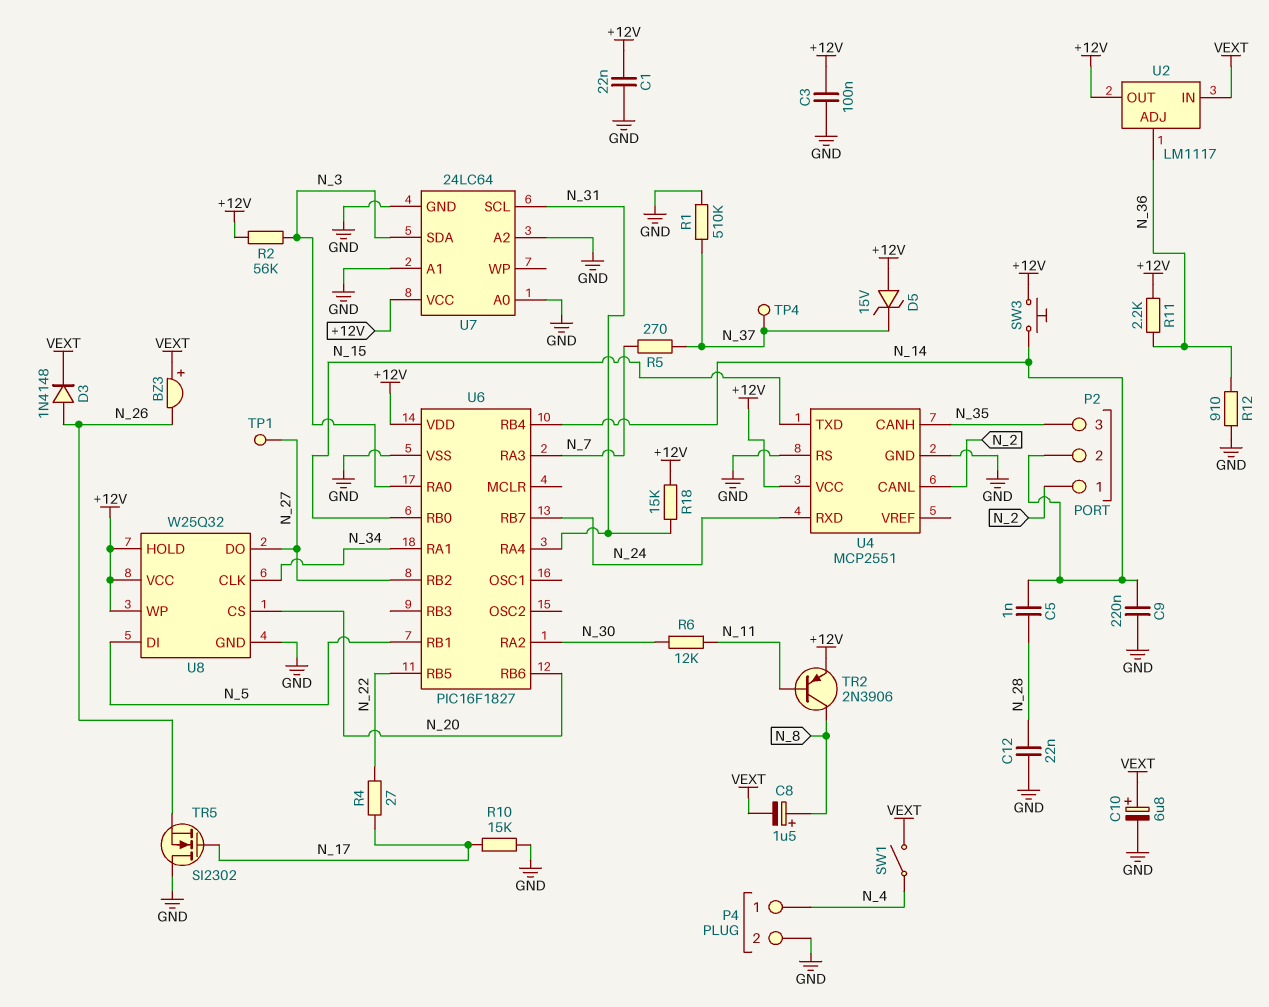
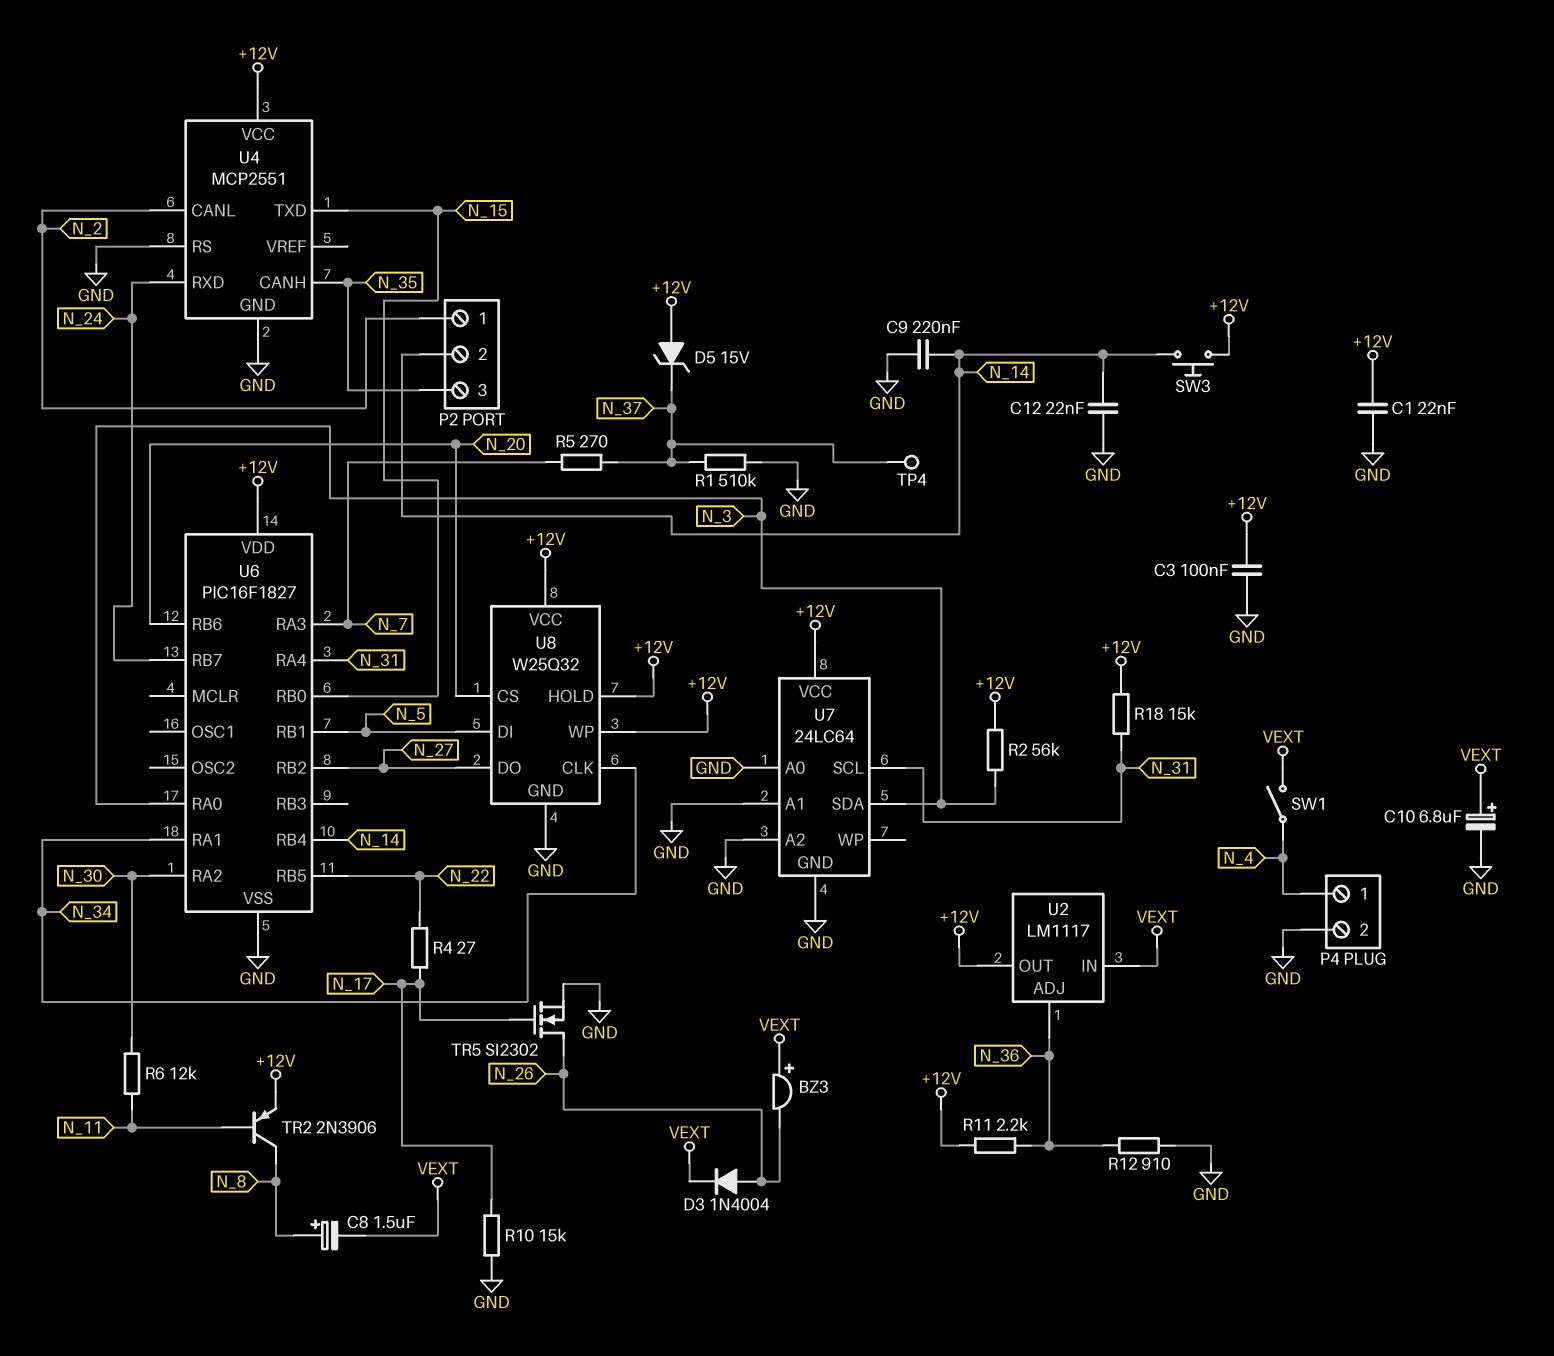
C5: 1nF (N_14, N_28) -> none
C12: 22nF (GND, N_28) -> 22nF (GND, N_14)
D3: diode 1N4148 (A N_26, K VEXT) -> diode 1N4004 (A N_26, K VEXT)
TP1: test point (N_27) -> none
TR5: NMOS SI2302 (G N_17, D GND, S N_26) -> NMOS SI2302 (G N_17, D N_26, S GND)

